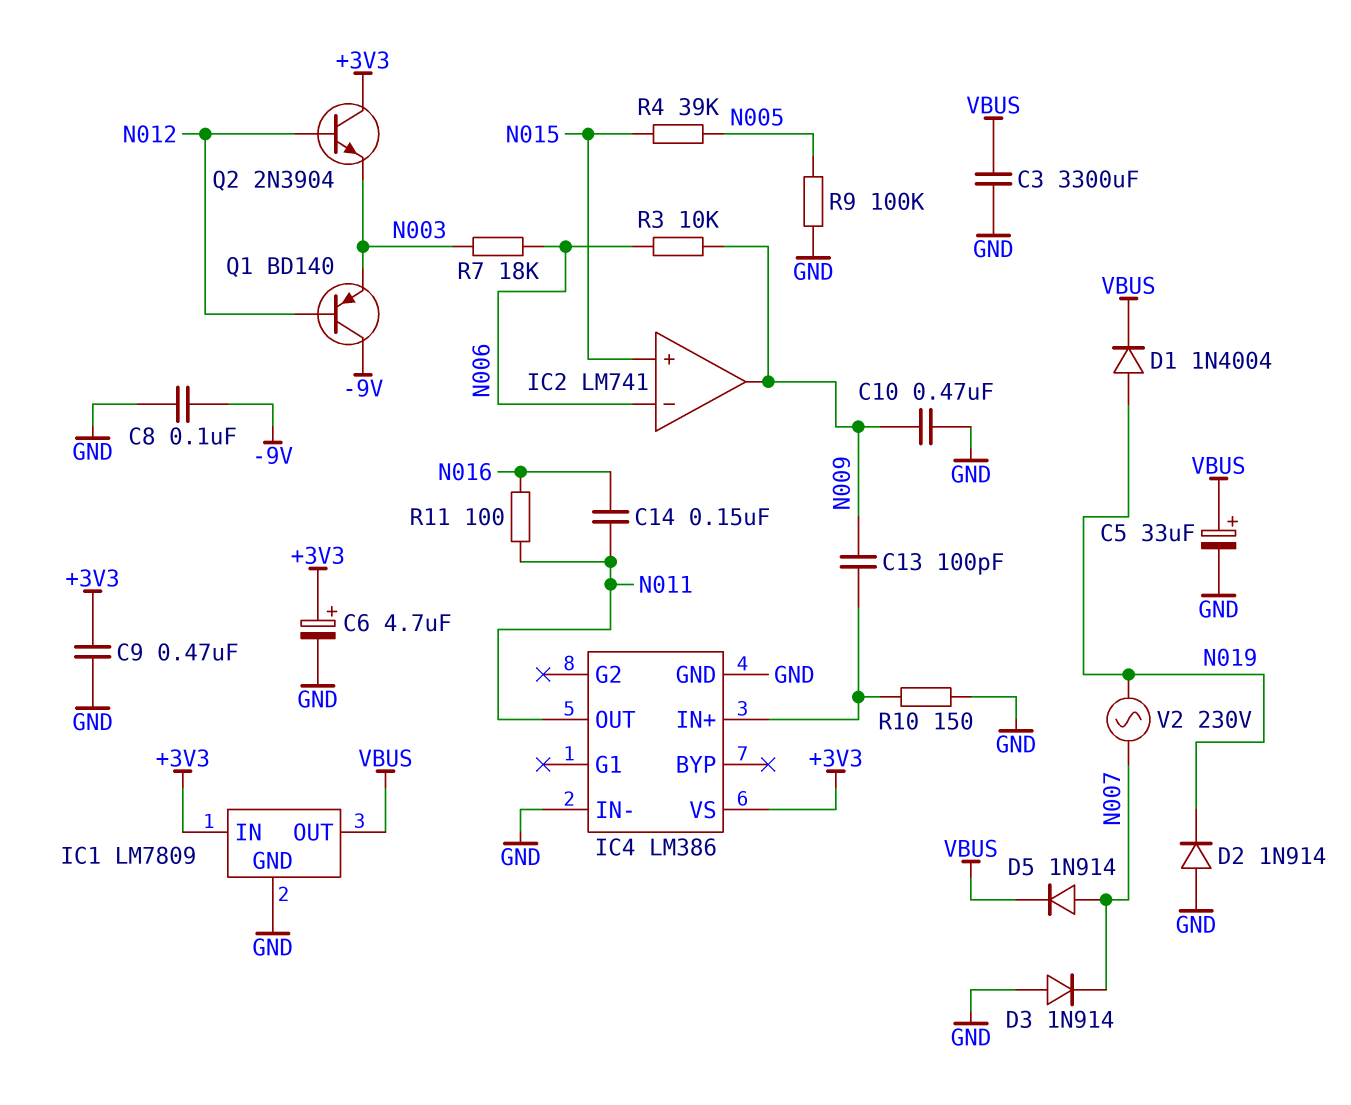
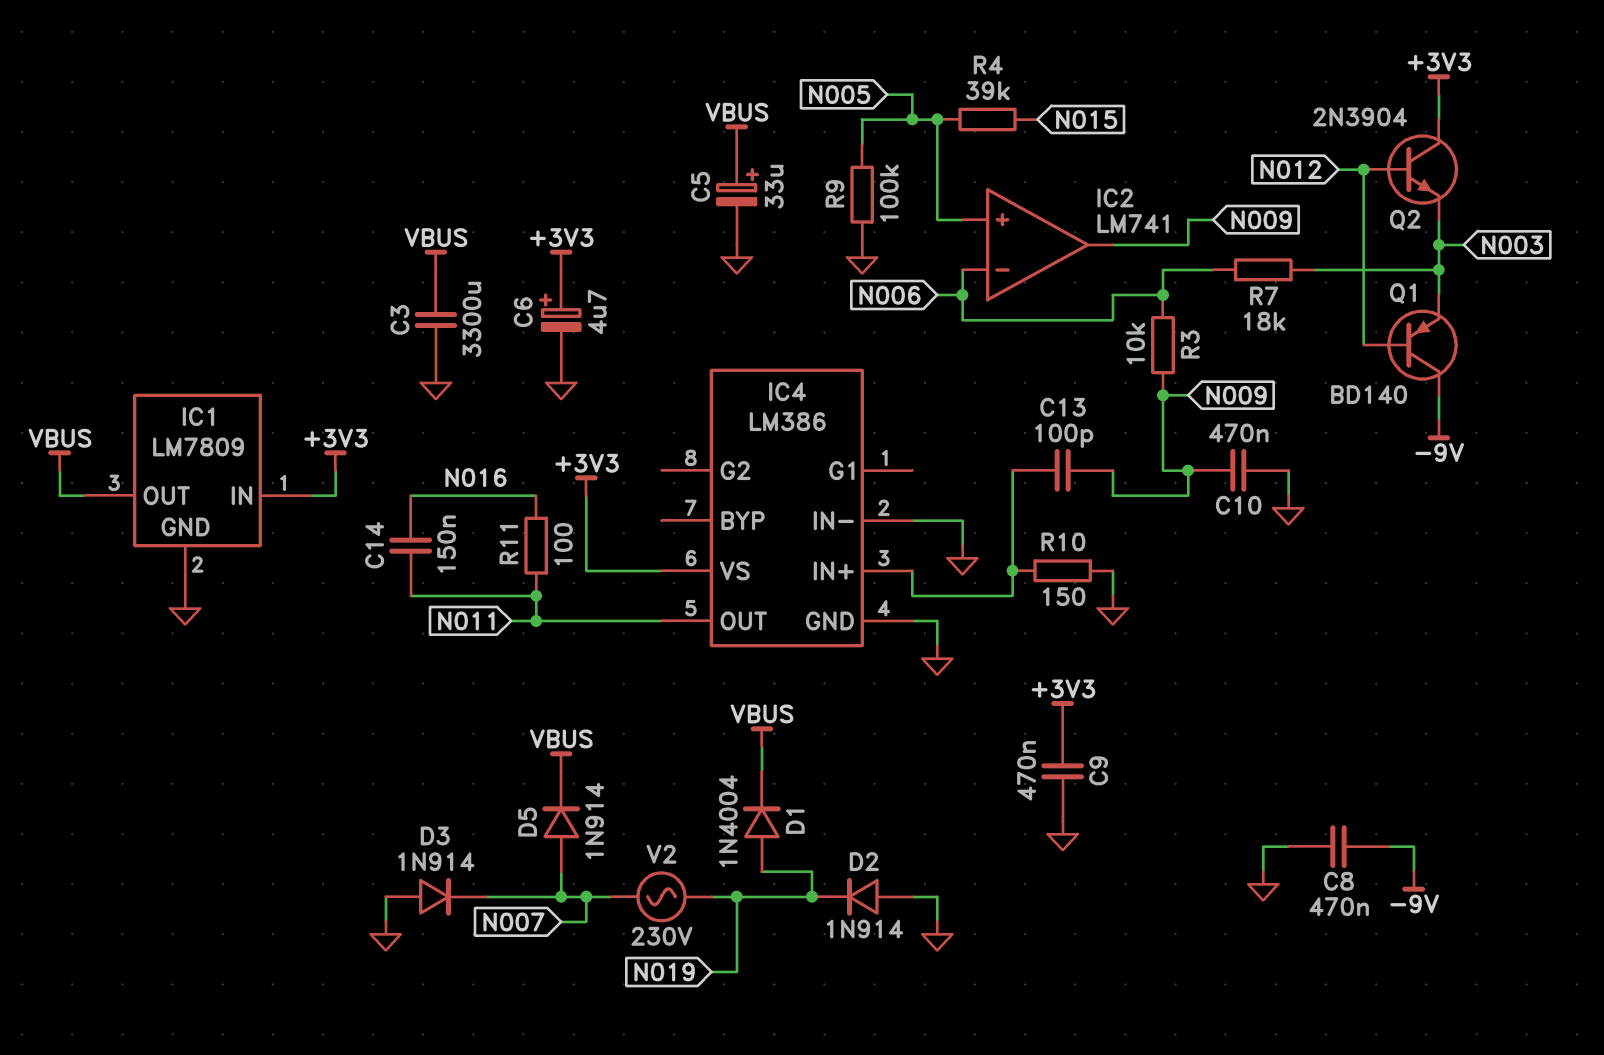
C8: 100nF (-9V, GND) -> 470nF (-9V, GND)
IC2 pin in+: N015 -> N005

